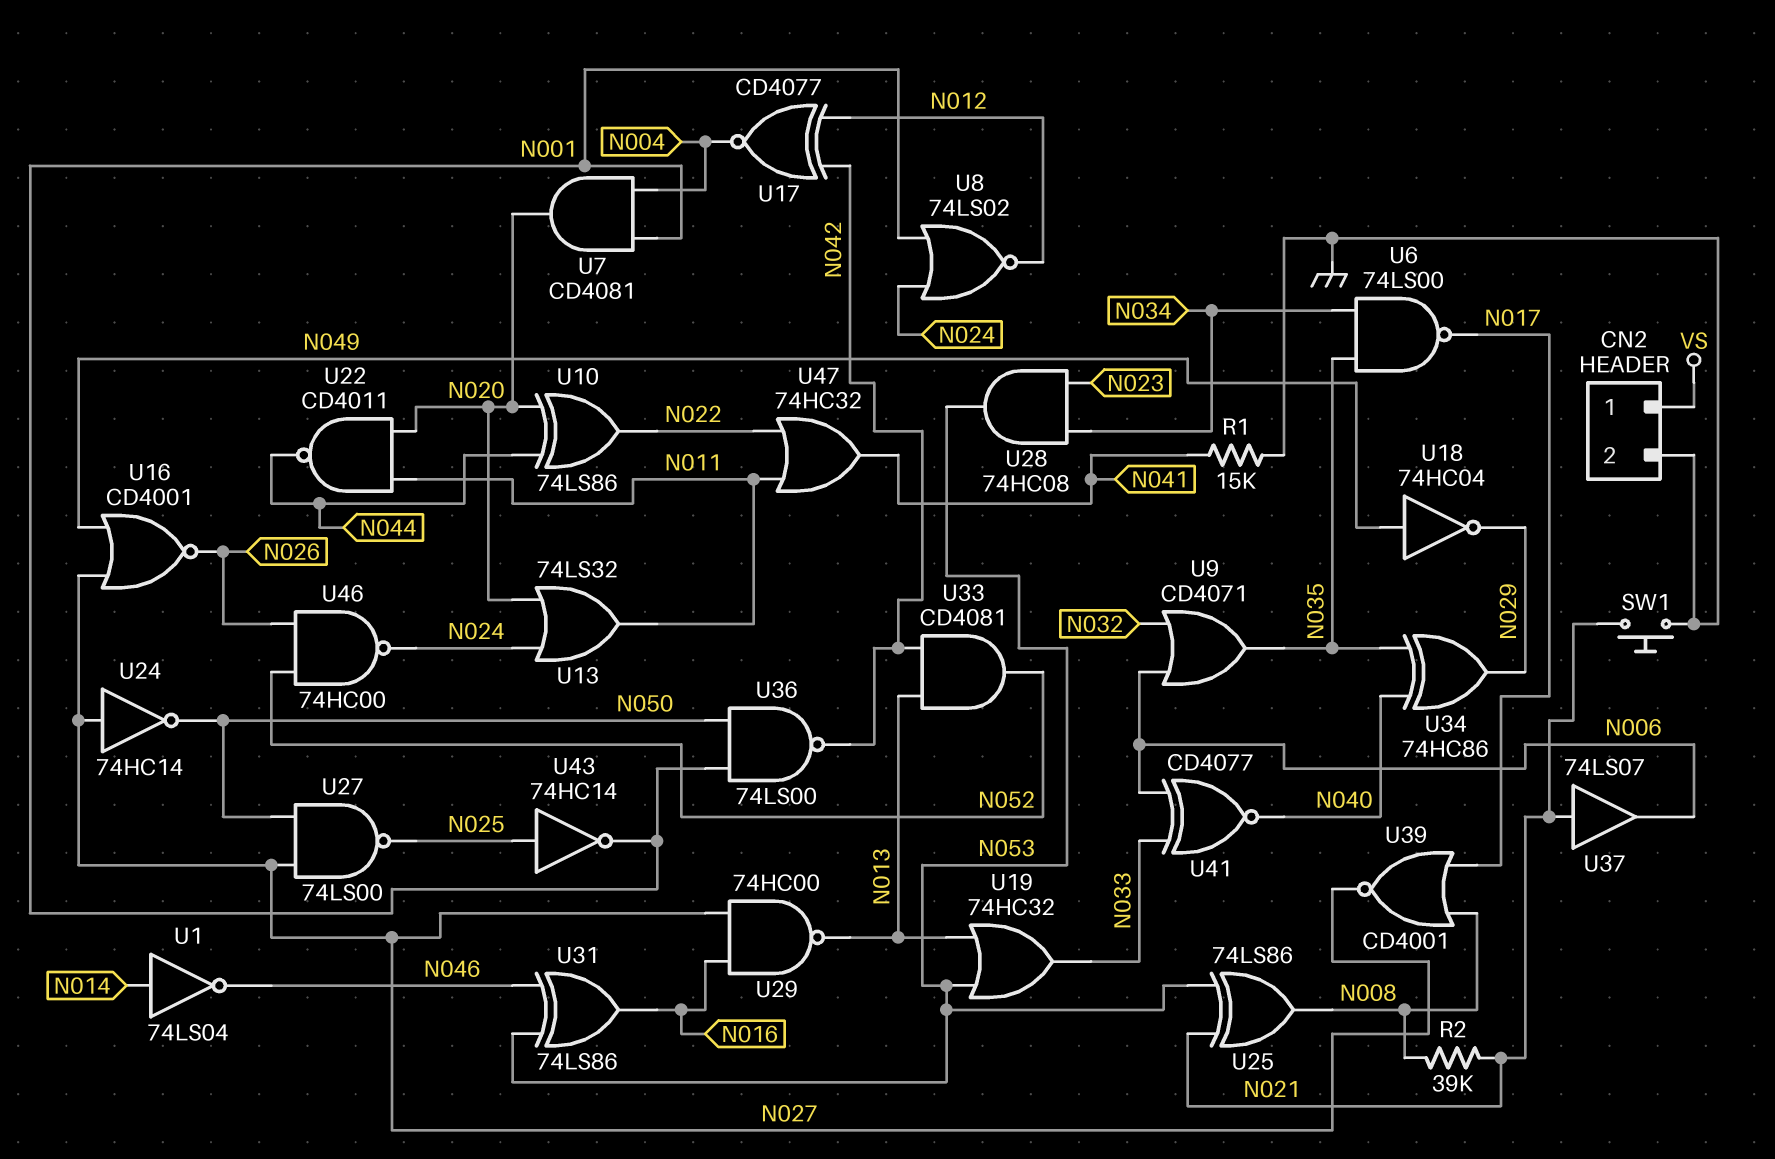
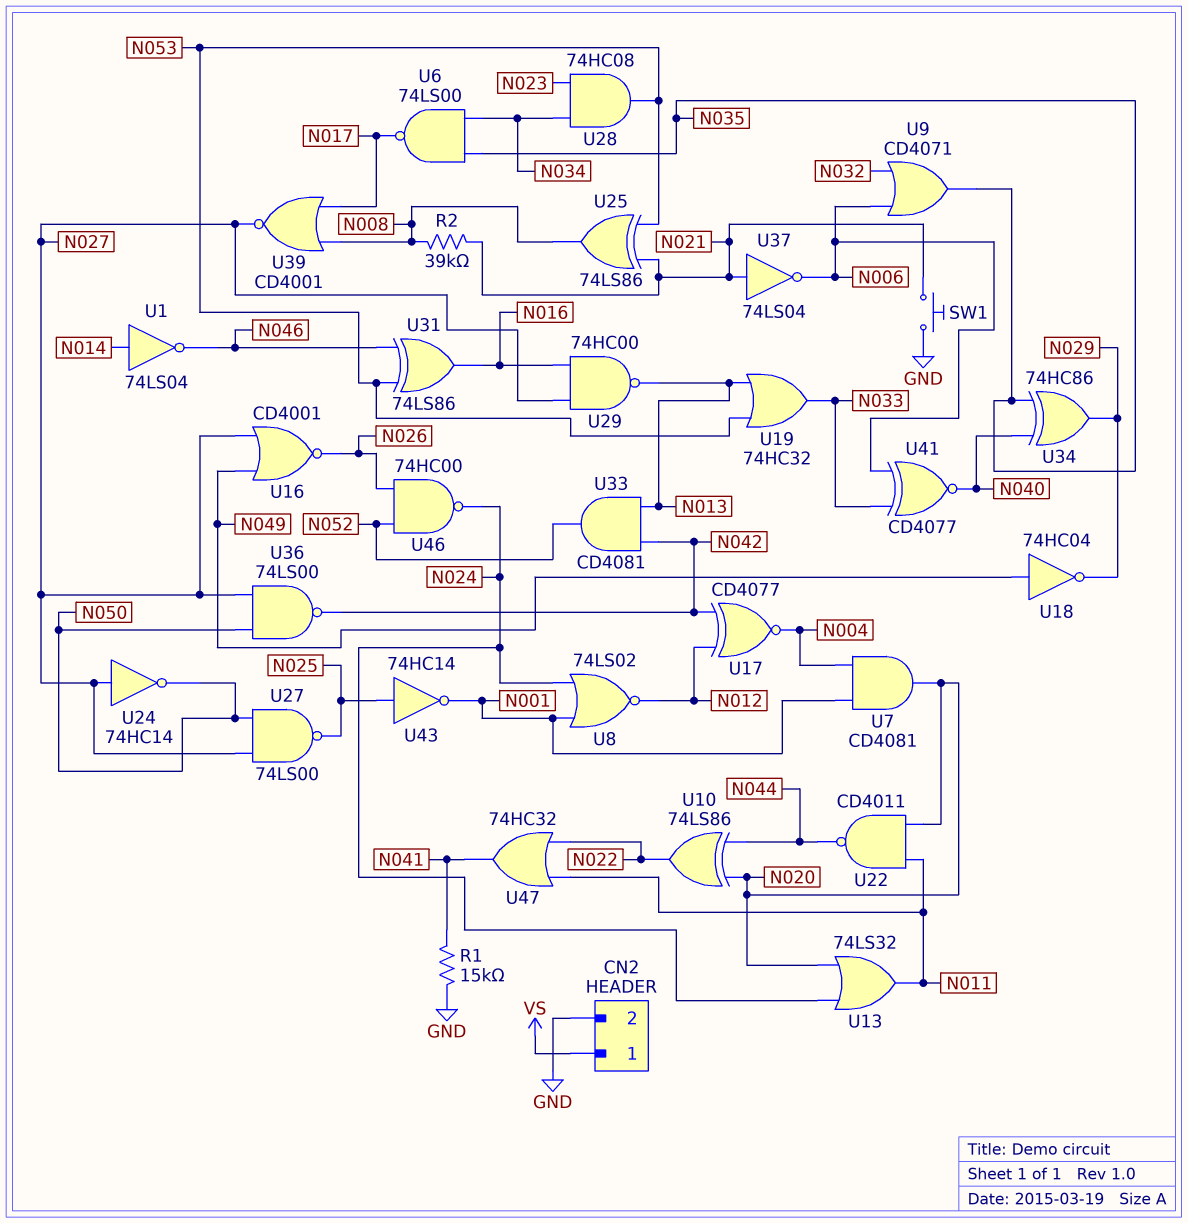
U36: NAND 74LS00 (in N001, in N050, out N042) -> NAND 74LS00 (in N027, in N050, out N042)
U37: buffer 74LS07 (in N021, out N006) -> NOT 74LS04 (in N021, out N006)

